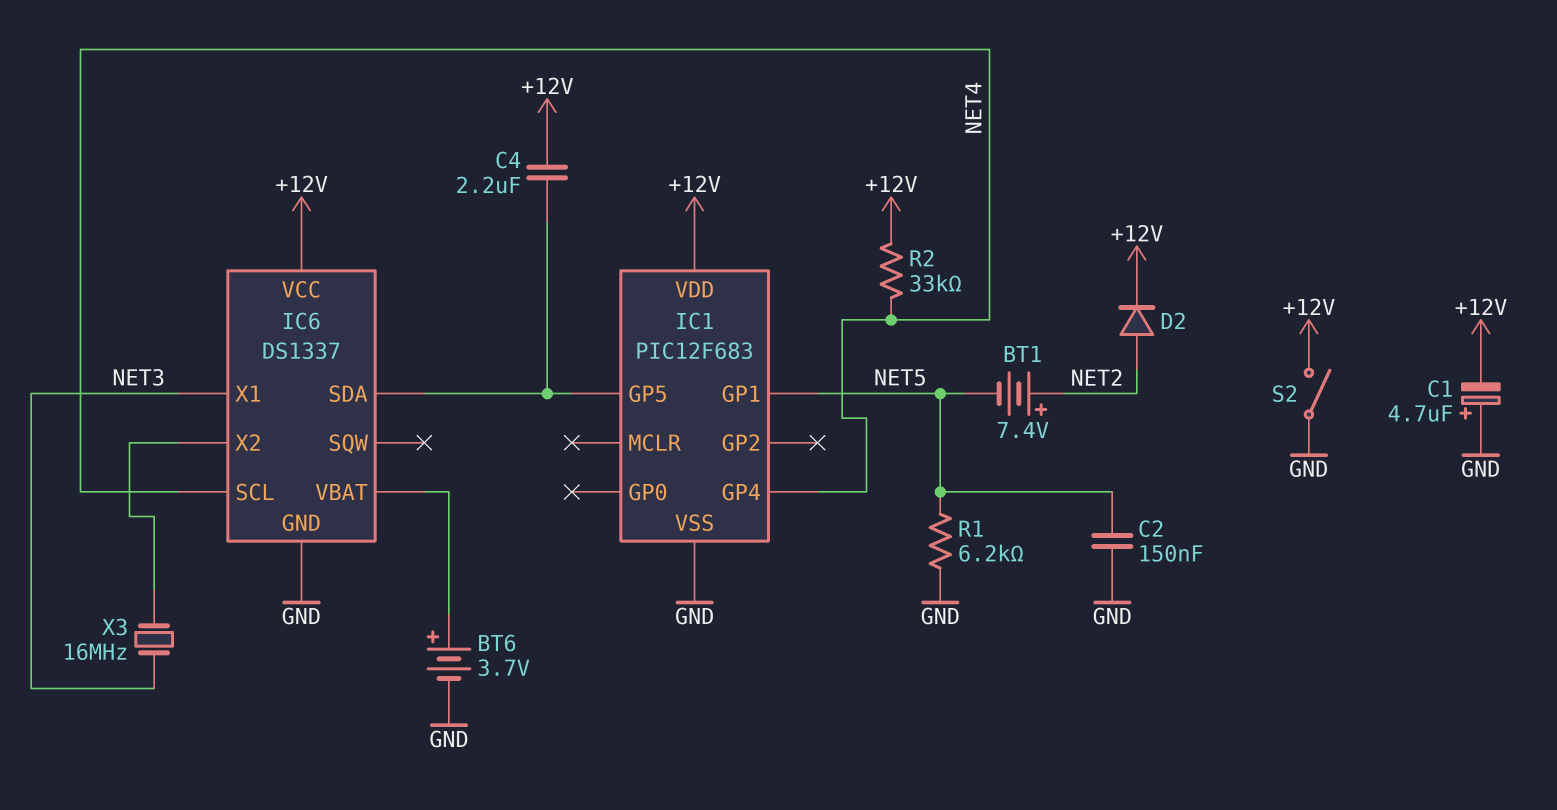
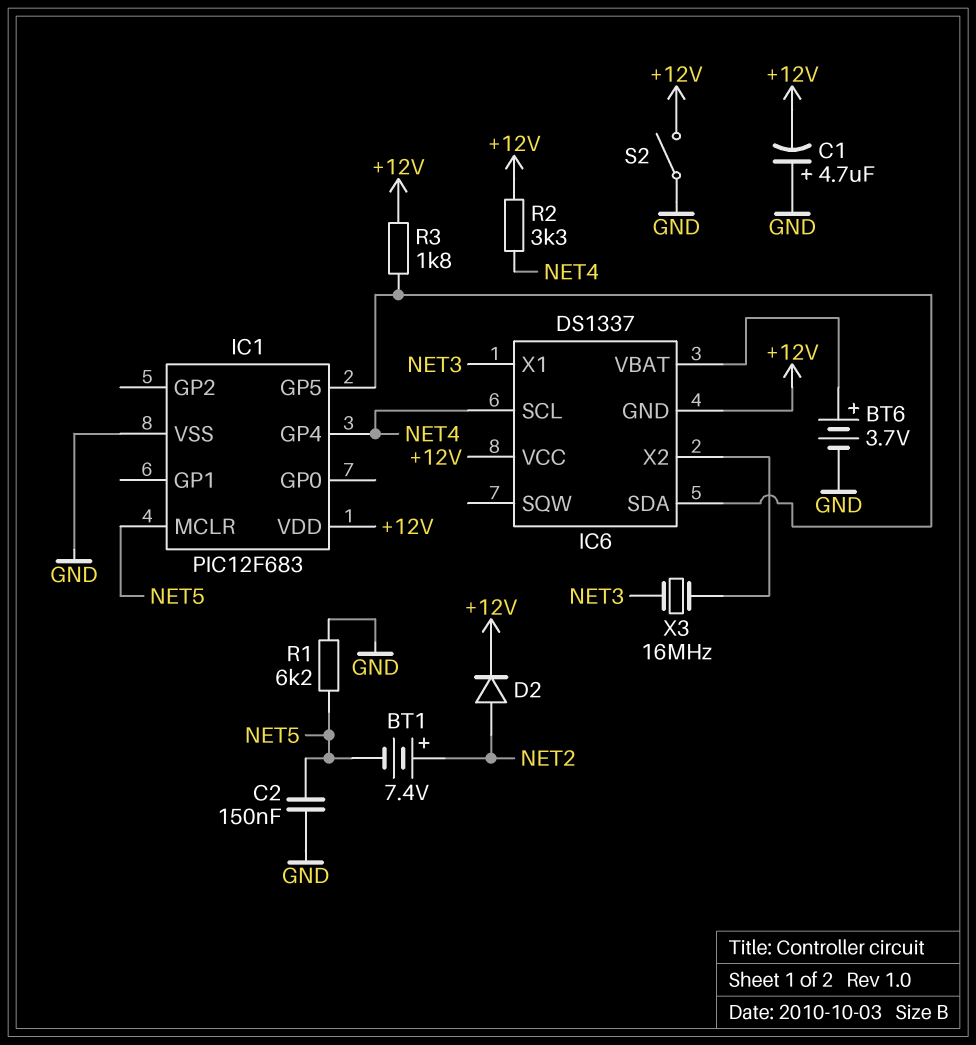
C4: 2.2uF (+12V, IC1/GP5) -> none
IC1 pin GP1: NET5 -> none
IC1 pin MCLR: none -> NET5
IC6 pin GND: GND -> +12V
R2: 33k (+12V, NET4) -> 3.3k (+12V, NET4)
R3: none -> 1.8k (+12V, IC1/GP5)

